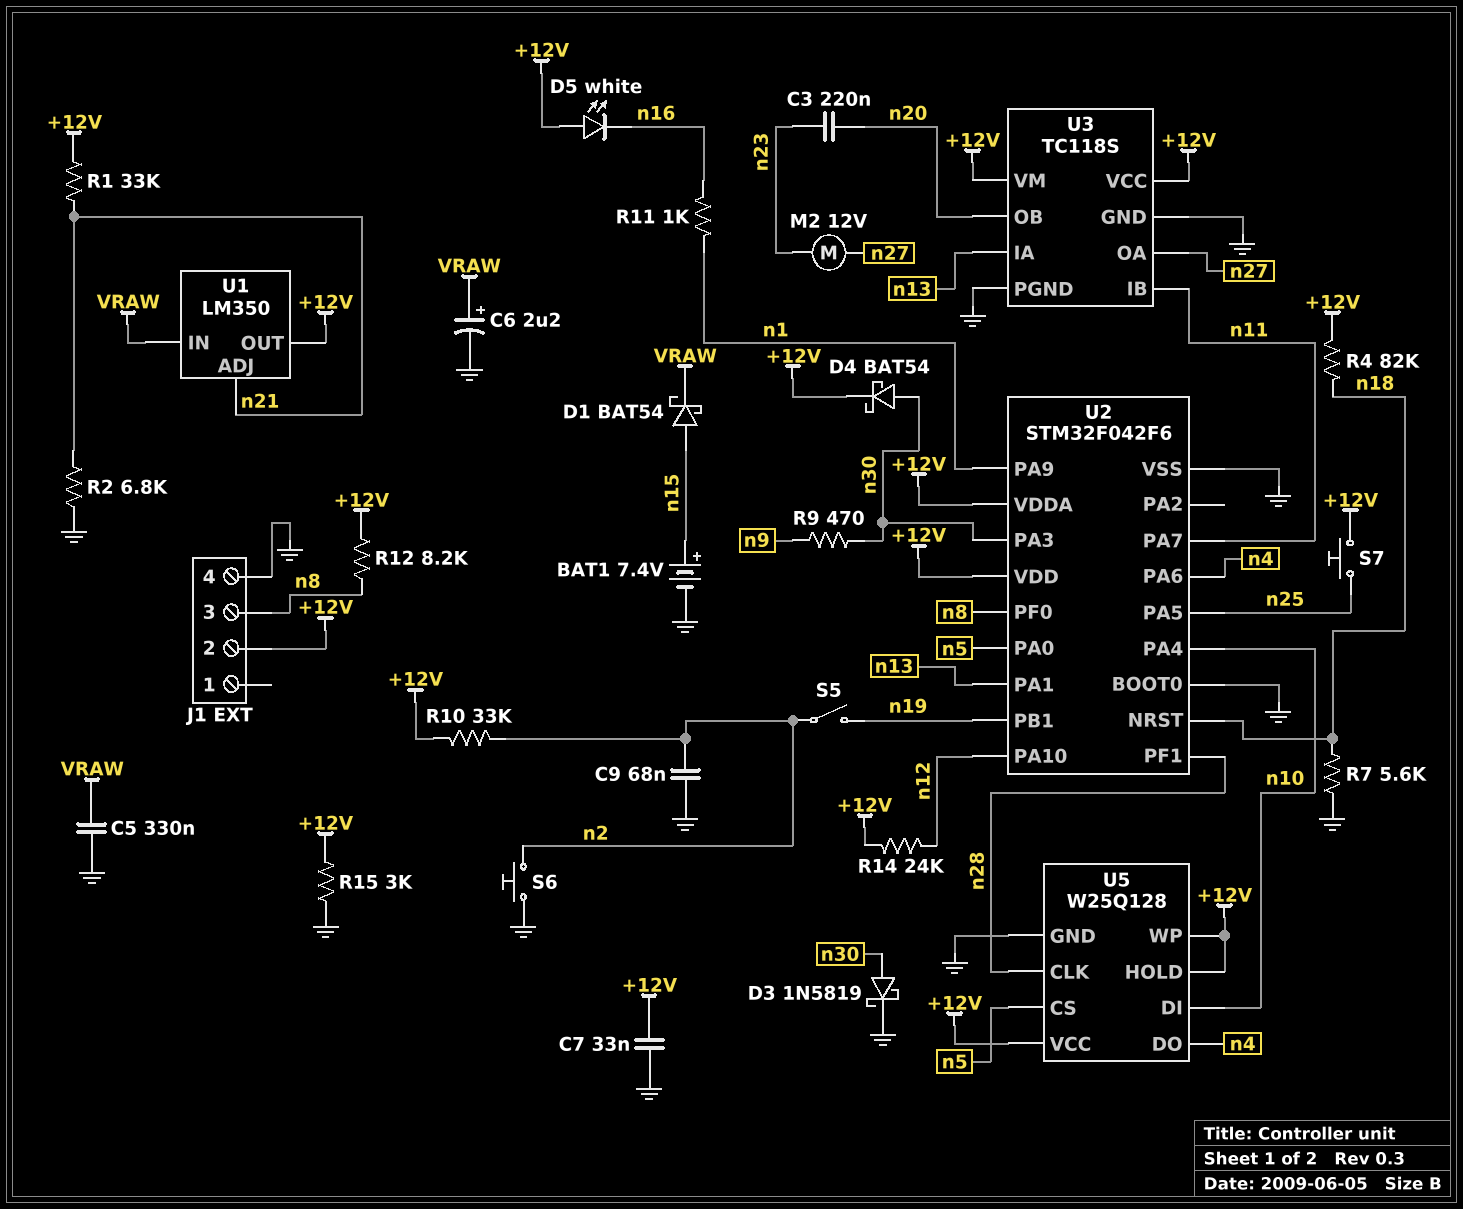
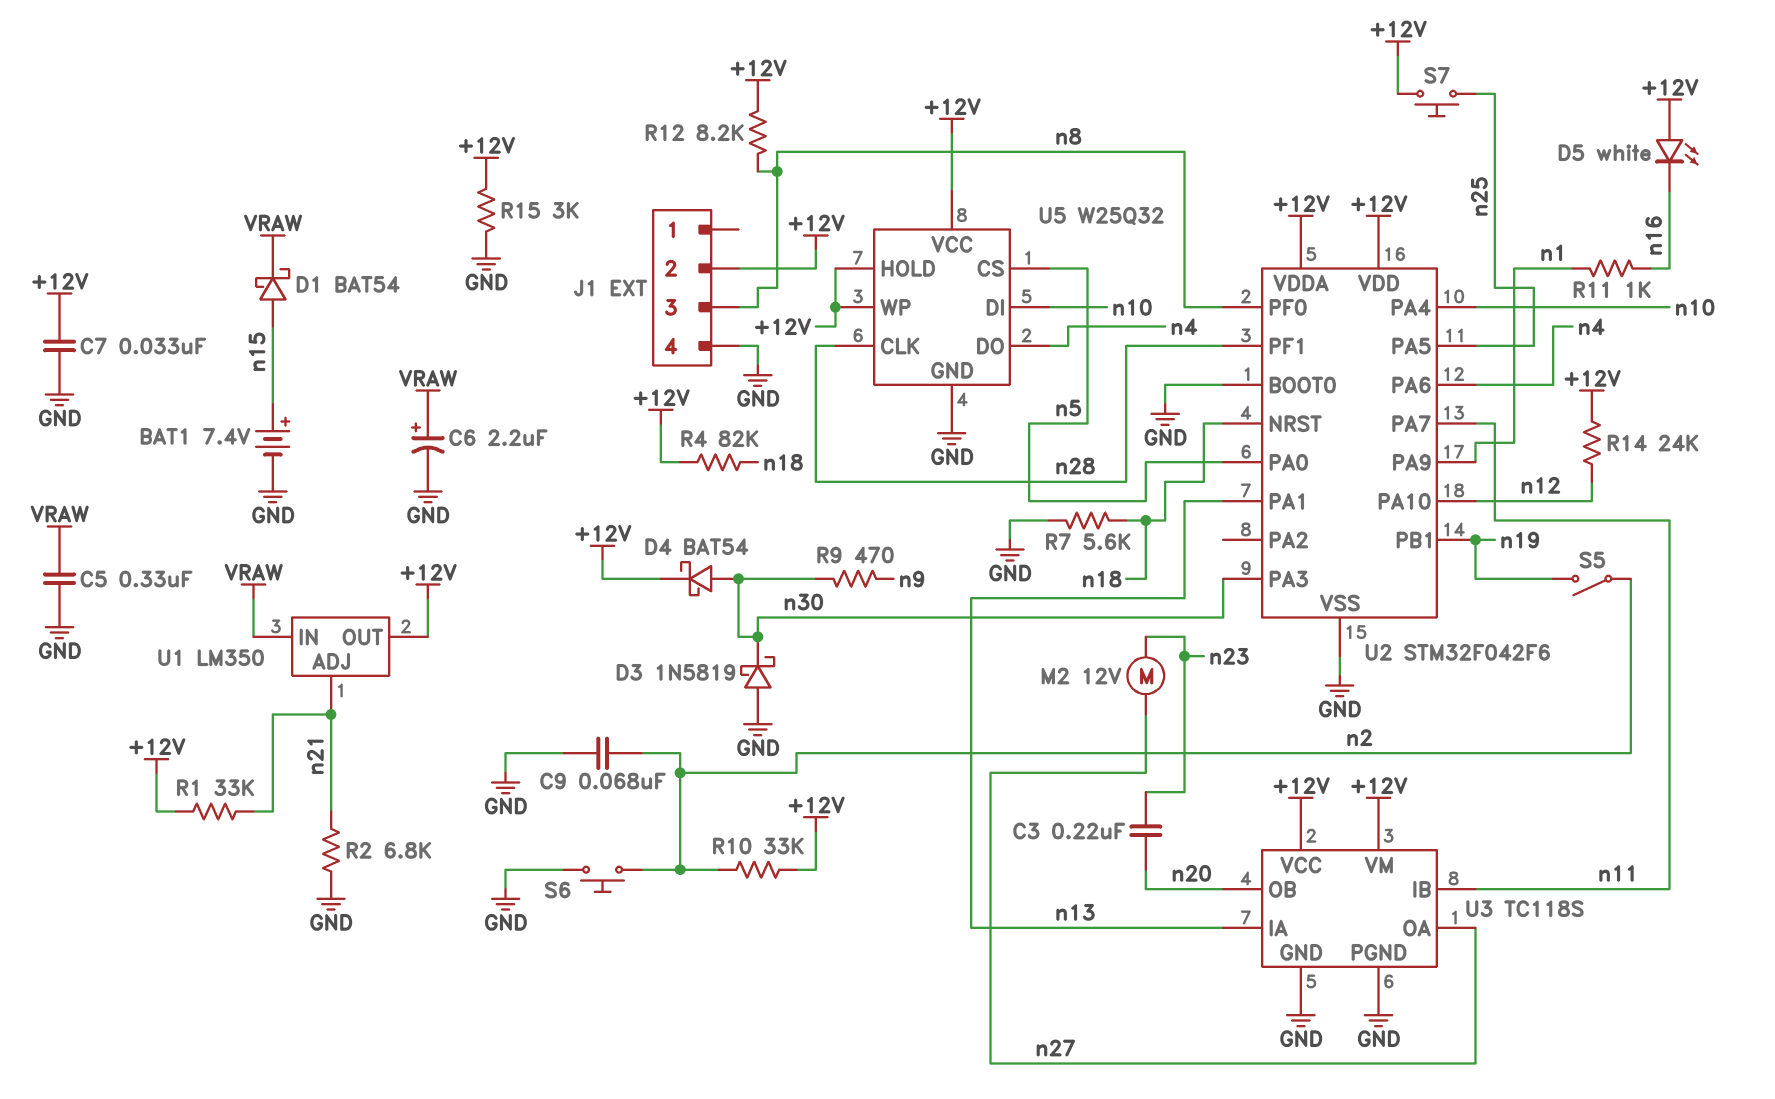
D3: schottky 1N5819 (A n30, K GND) -> schottky 1N5819 (A GND, K n30)
U5: W25Q128 -> W25Q32

